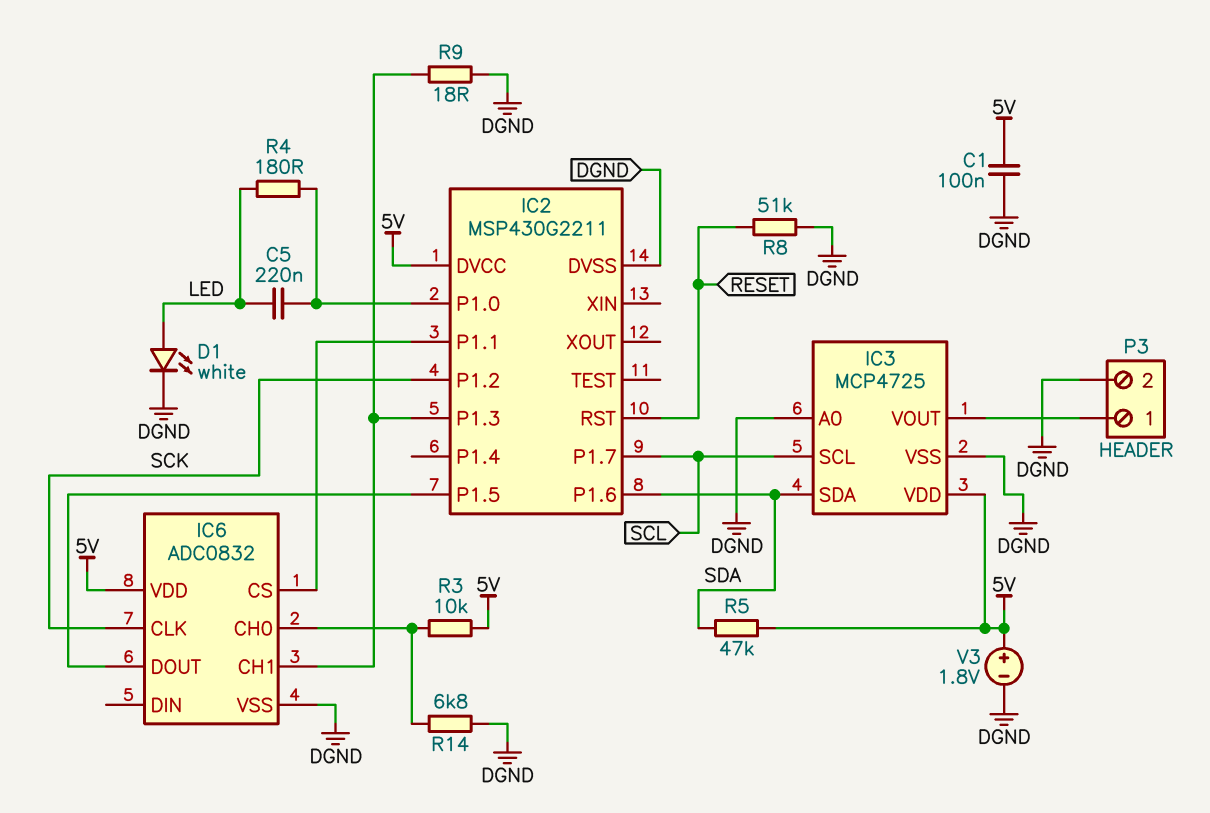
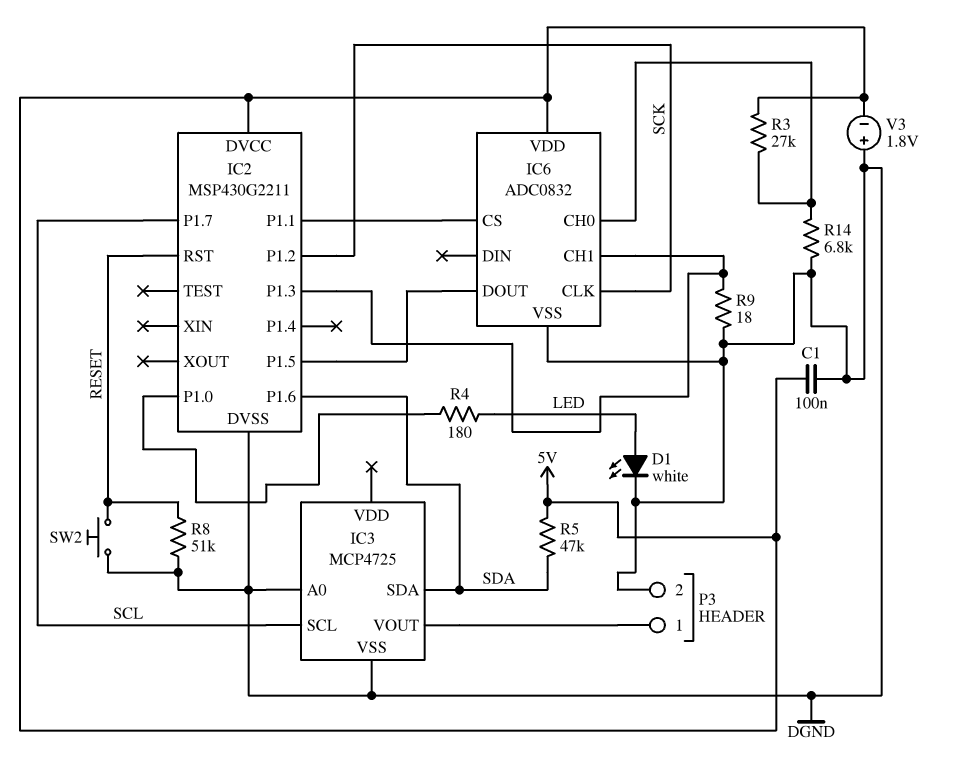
C5: 220nF (IC2/P1.0, LED) -> none
IC3 pin VDD: 5V -> none
R3: 10k (5V, IC6/CH0) -> 27k (5V, IC6/CH0)
SW2: none -> button (DGND, RESET)
V3: 1.8V (plus 5V, minus DGND) -> 1.8V (plus DGND, minus 5V)

